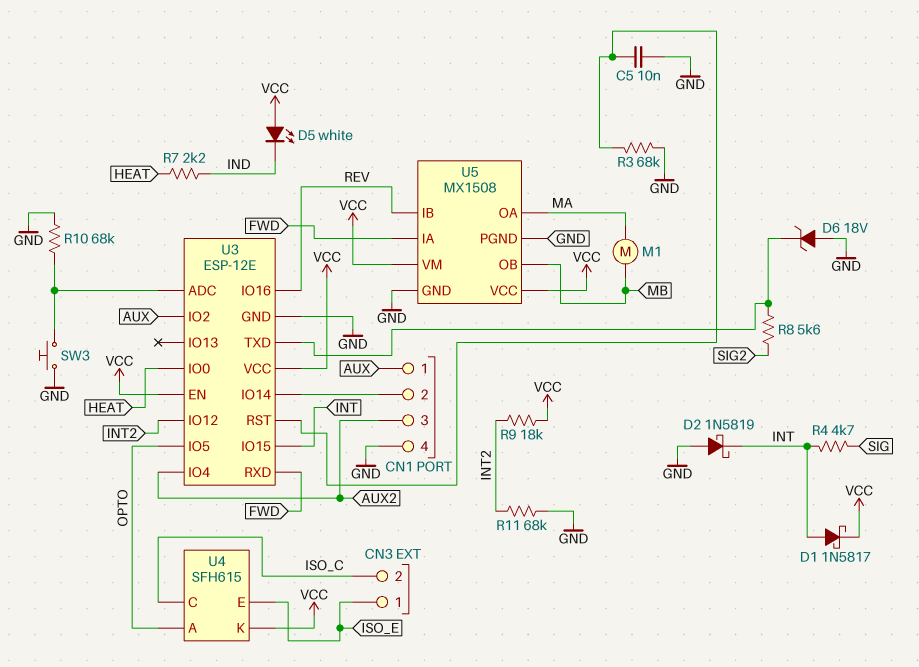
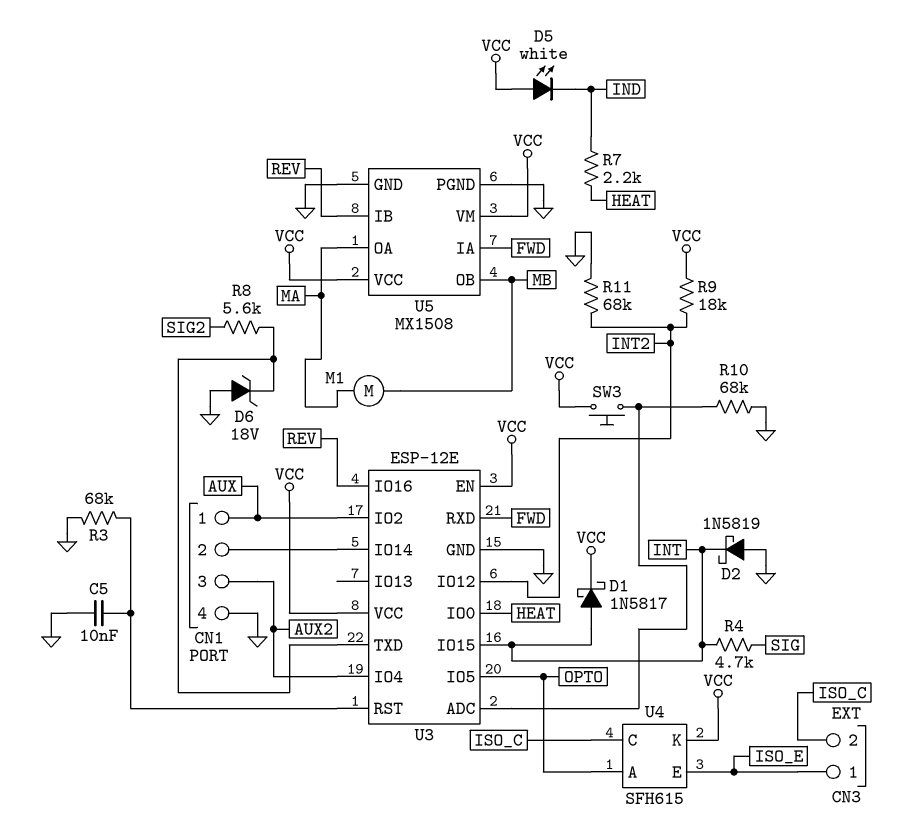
SW3: button (GND, U3/ADC) -> button (U3/ADC, VCC)

